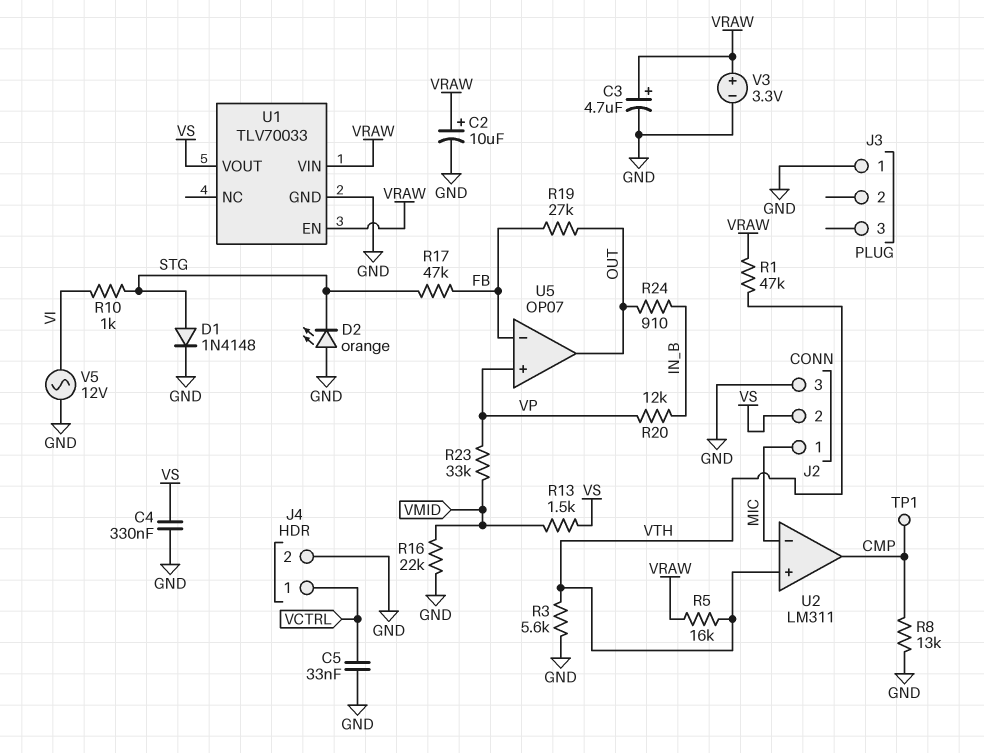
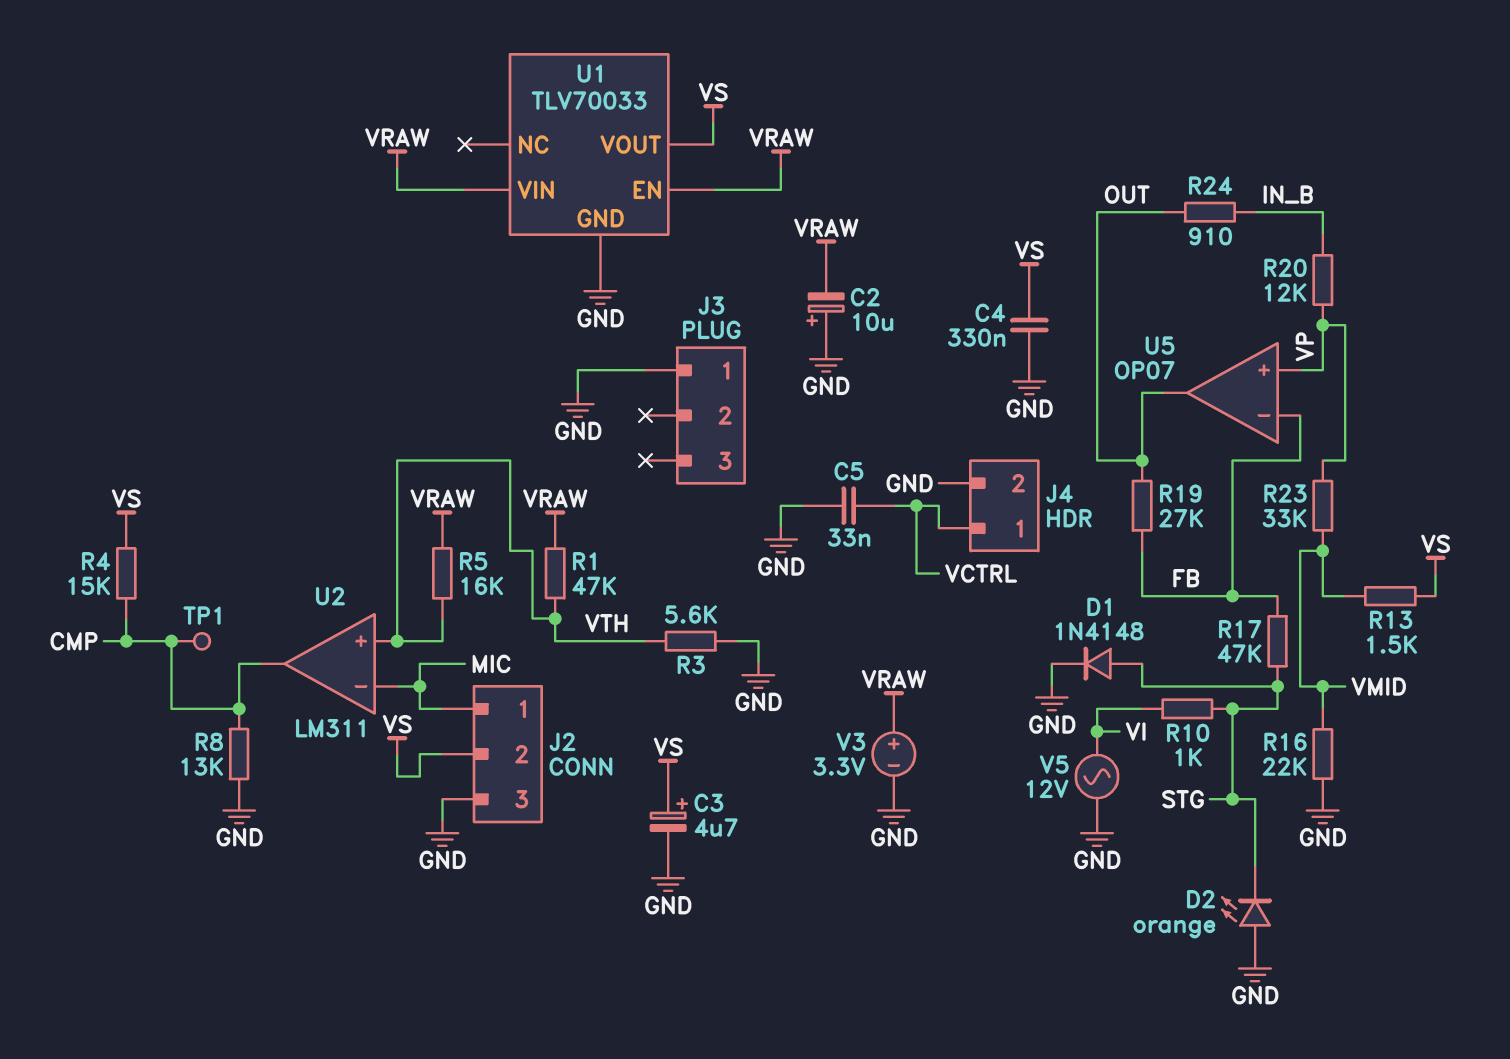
C2: 10uF (plus VRAW, minus GND) -> 10uF (plus GND, minus VRAW)
C3: 4.7uF (plus VRAW, minus GND) -> 4.7uF (plus VS, minus GND)
R4: none -> 15k (CMP, VS)

